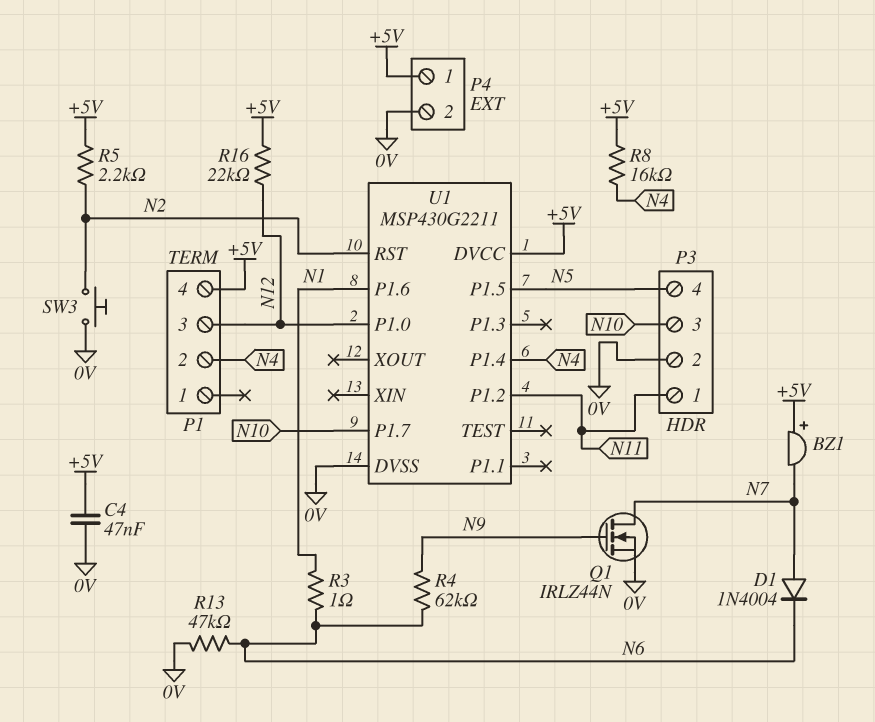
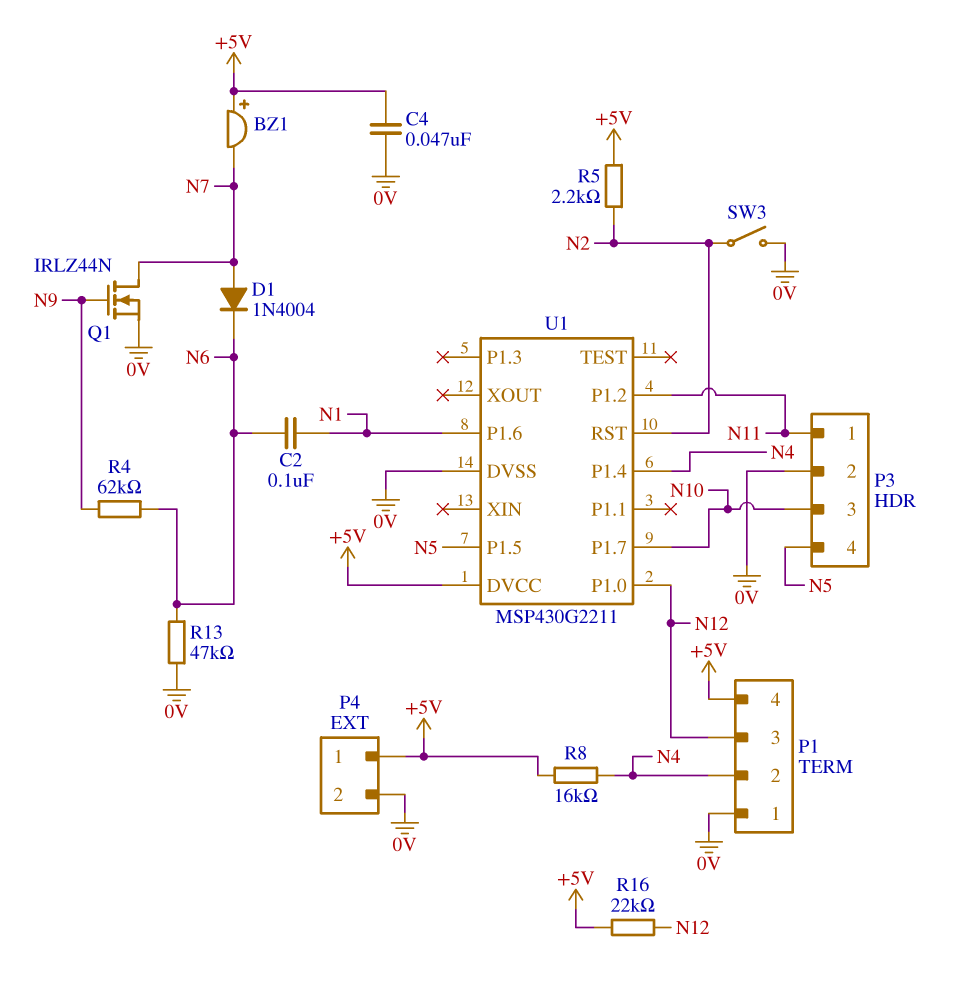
C2: none -> 100nF (N1, N6)
P1 pin 1: none -> 0V
R3: 1 (N1, N6) -> none
SW3: button (0V, N2) -> switch (0V, N2)

